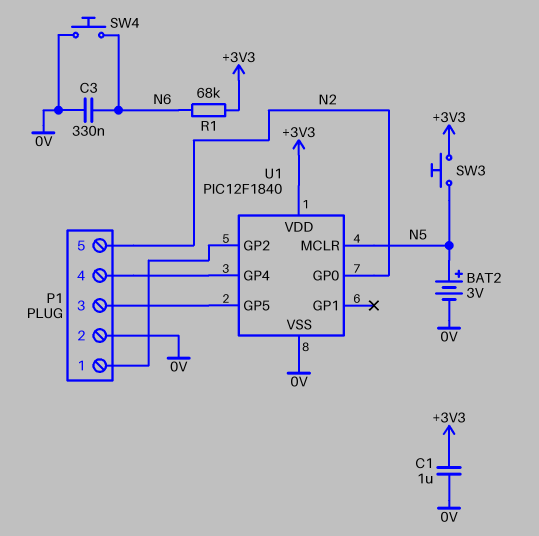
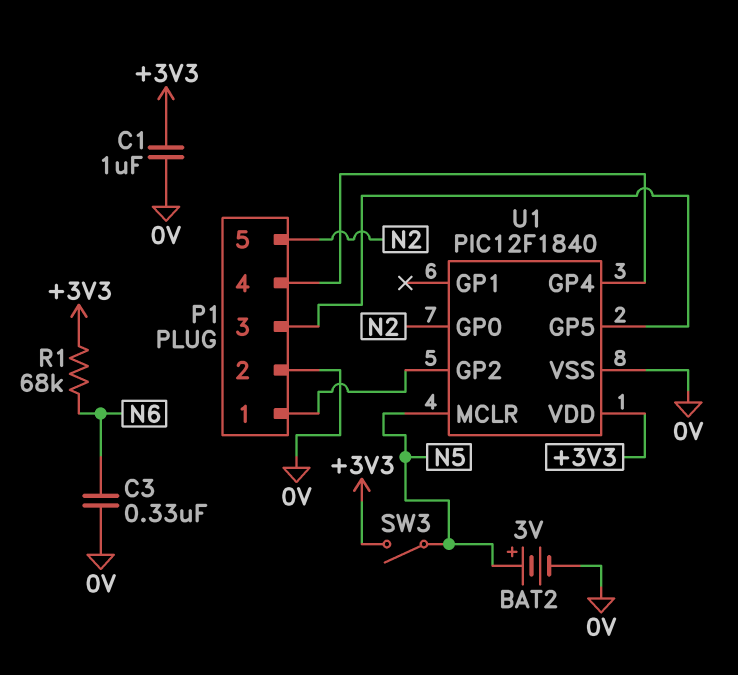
SW3: button (+3V3, N5) -> switch (+3V3, N5)
SW4: button (0V, N6) -> none

